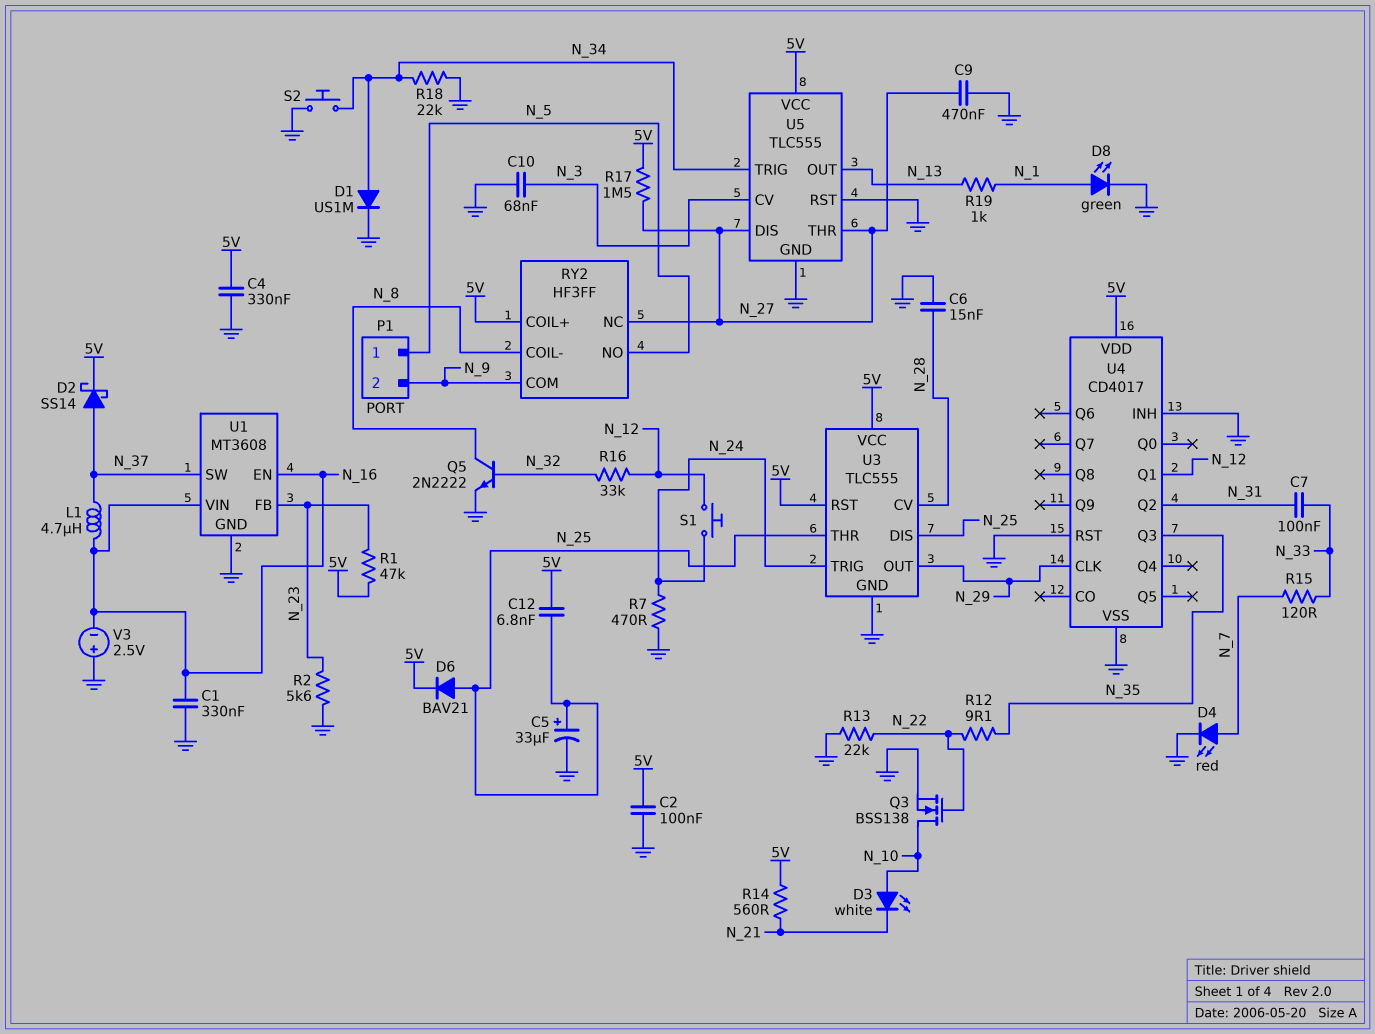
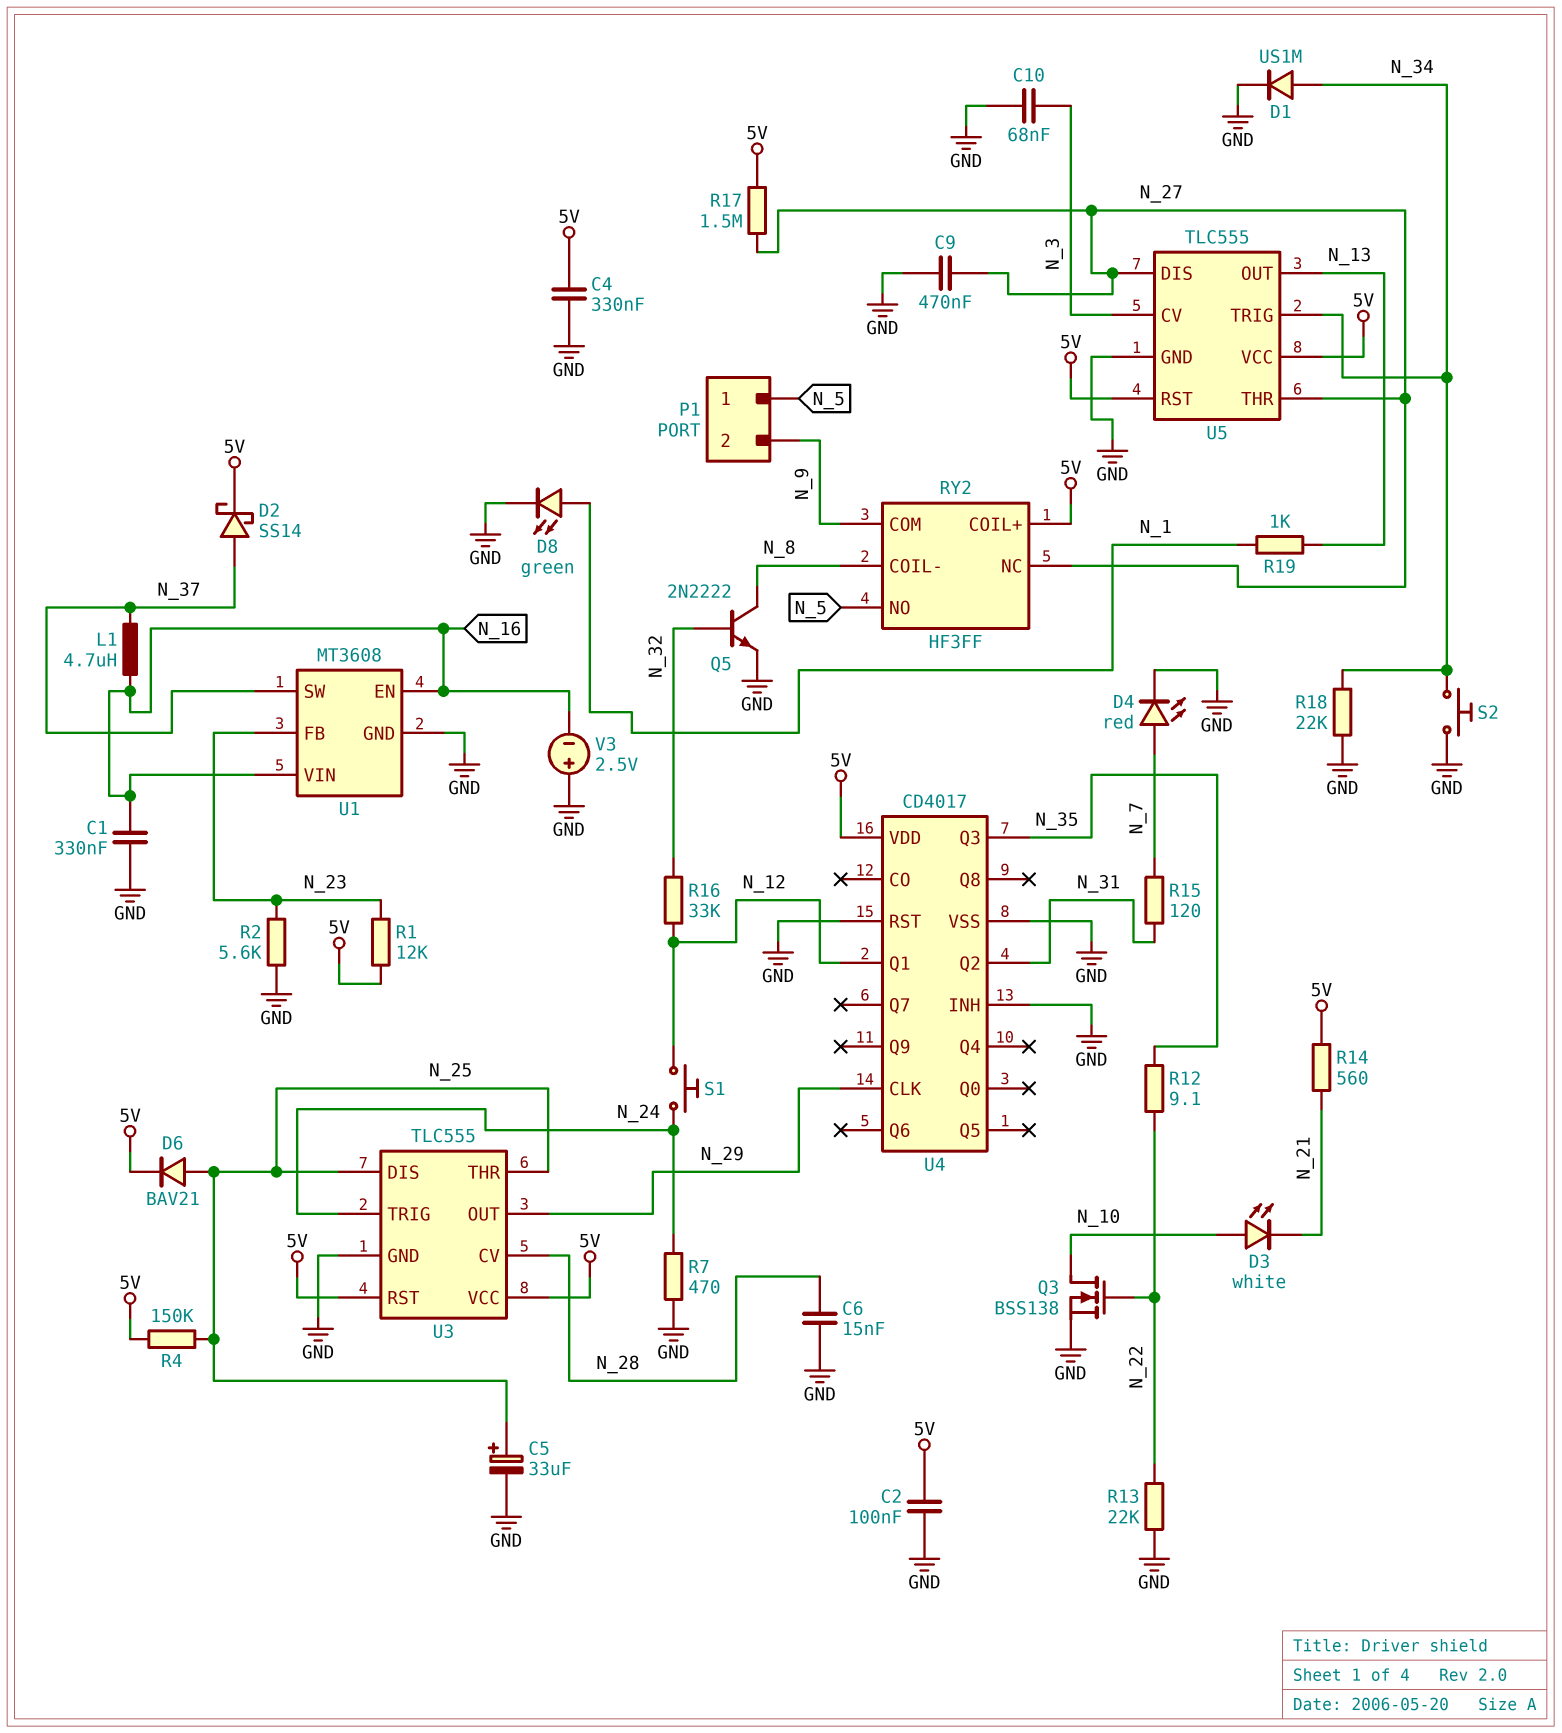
C7: 100nF (N_31, N_33) -> none
C12: 6.8nF (5V, N_25) -> none
R1: 47k (5V, N_23) -> 12k (5V, N_23)
R4: none -> 150k (5V, N_25)
R15: 120 (N_7, N_33) -> 120 (N_7, N_31)
U5 pin RST: GND -> 5V

